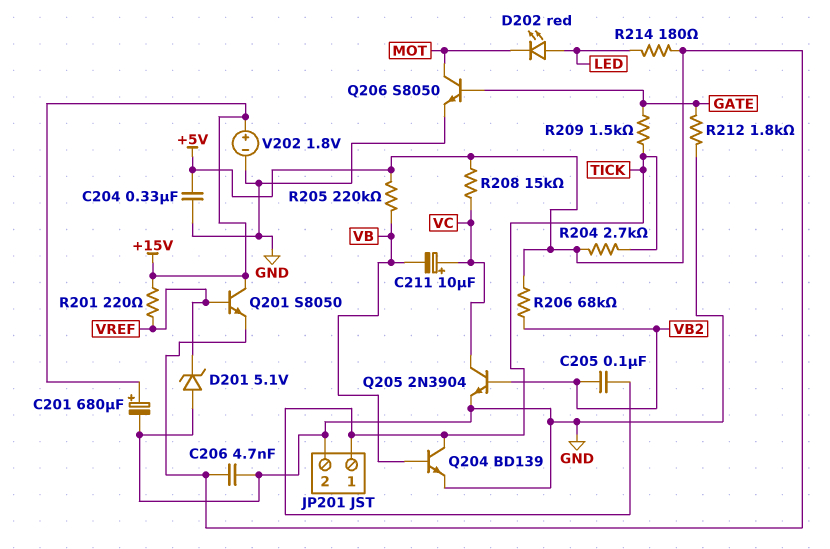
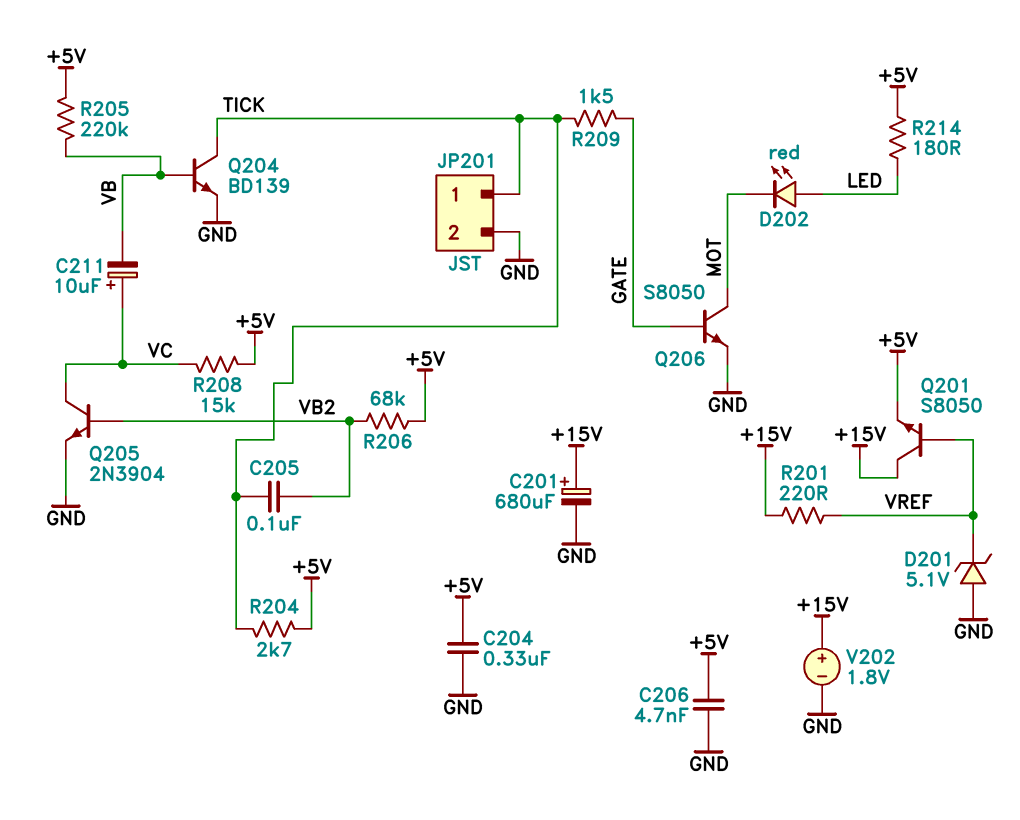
R212: 1.8k (GATE, GND) -> none

